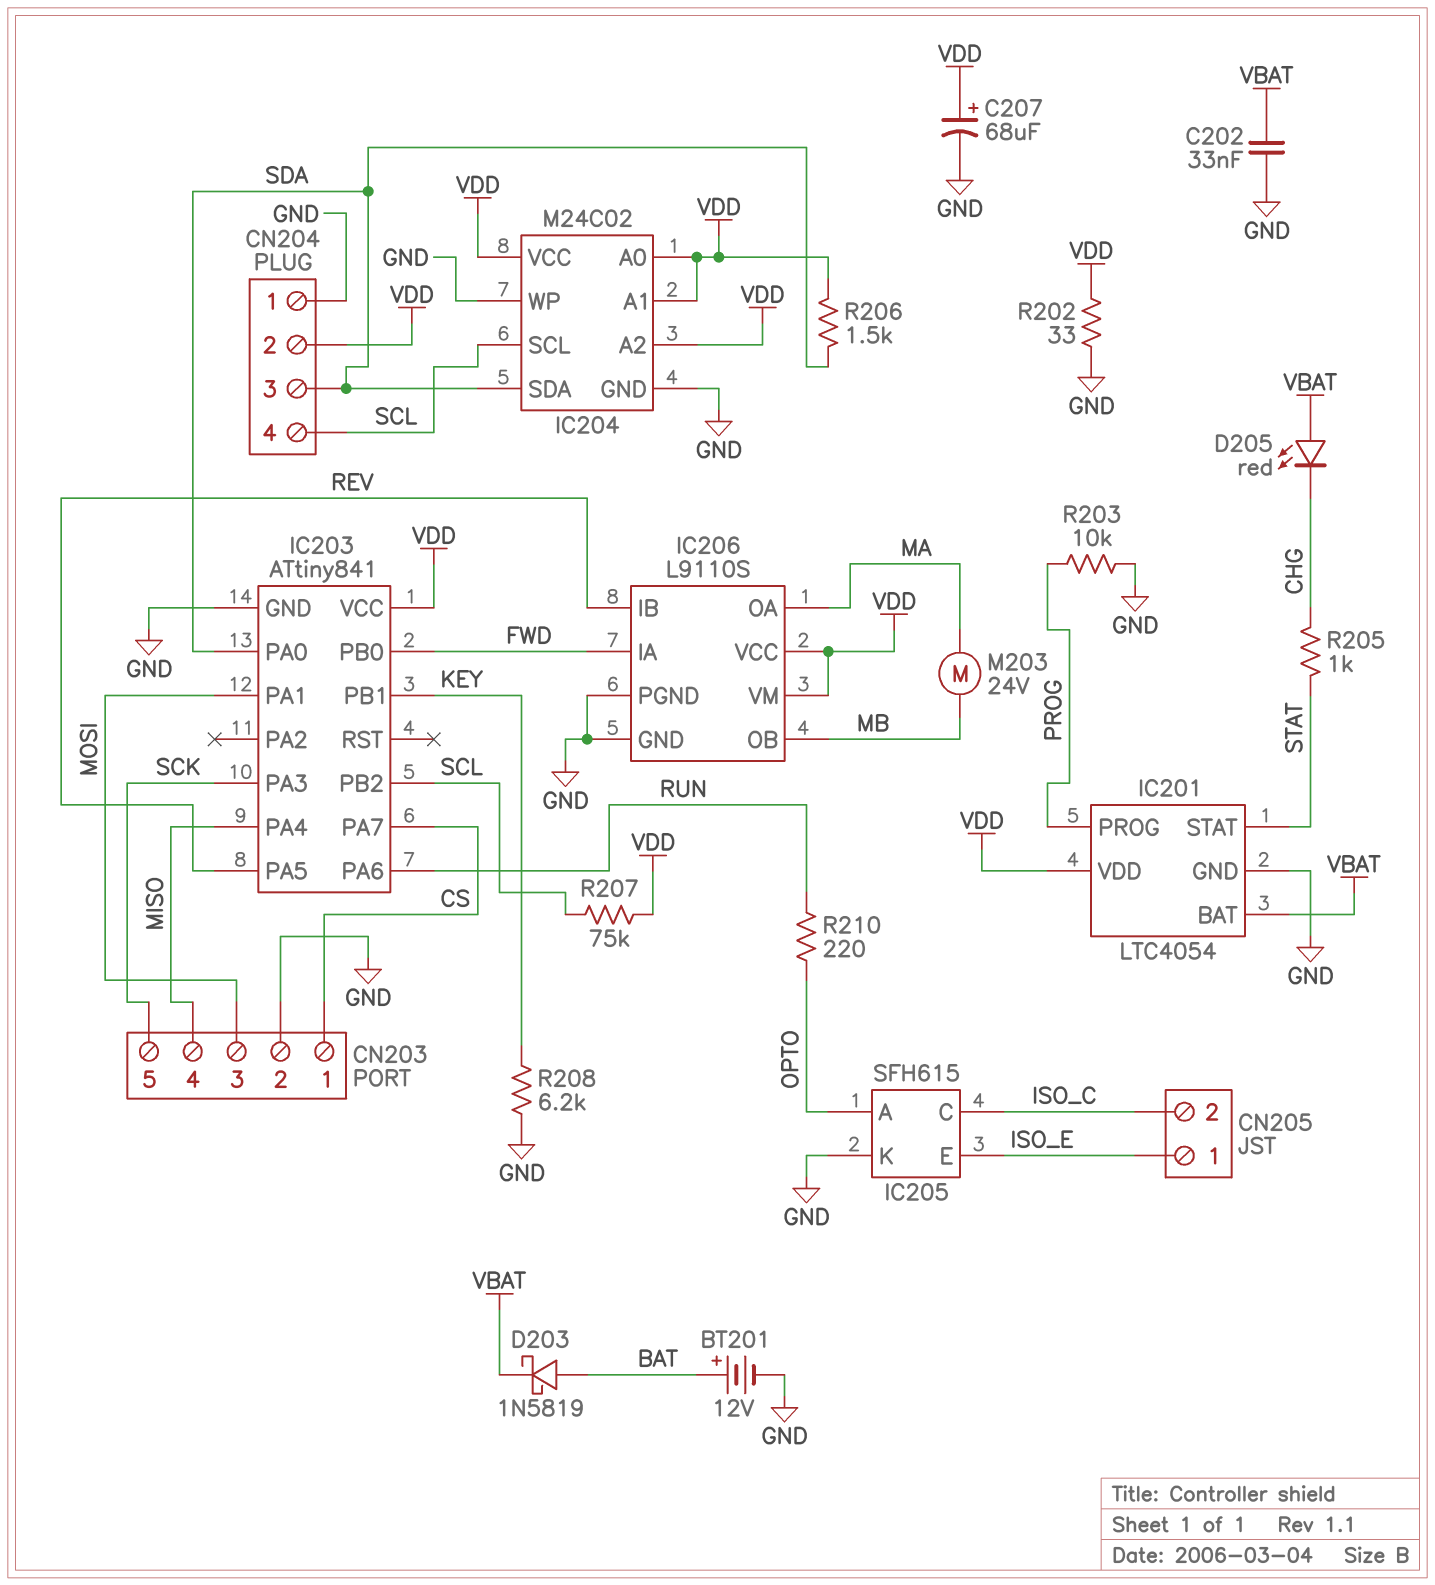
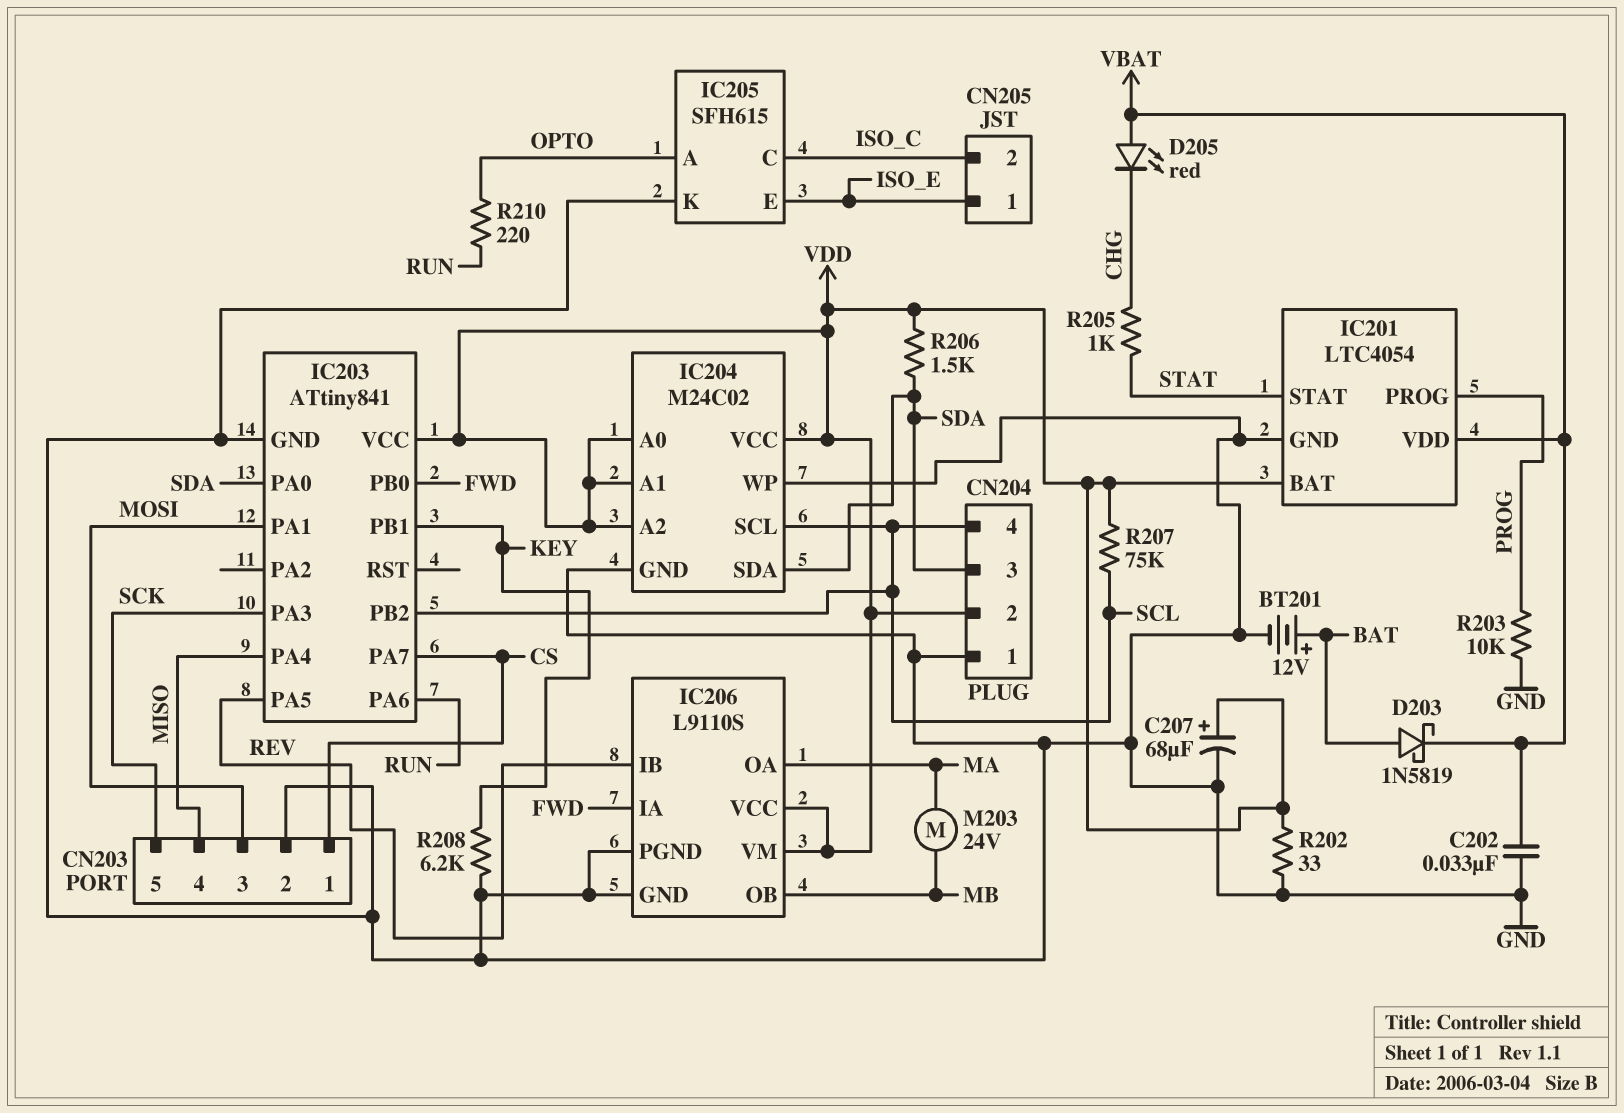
IC201 pin BAT: VBAT -> VDD
IC201 pin VDD: VDD -> VBAT

